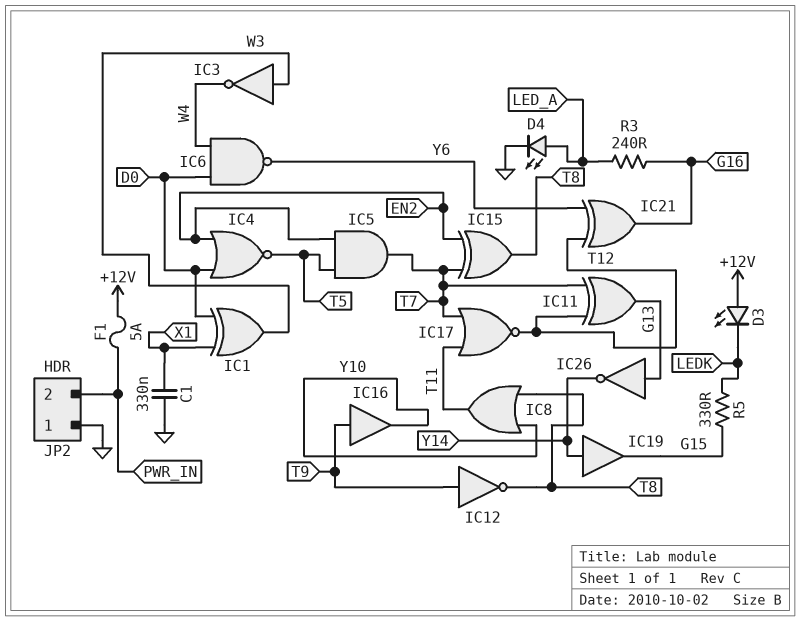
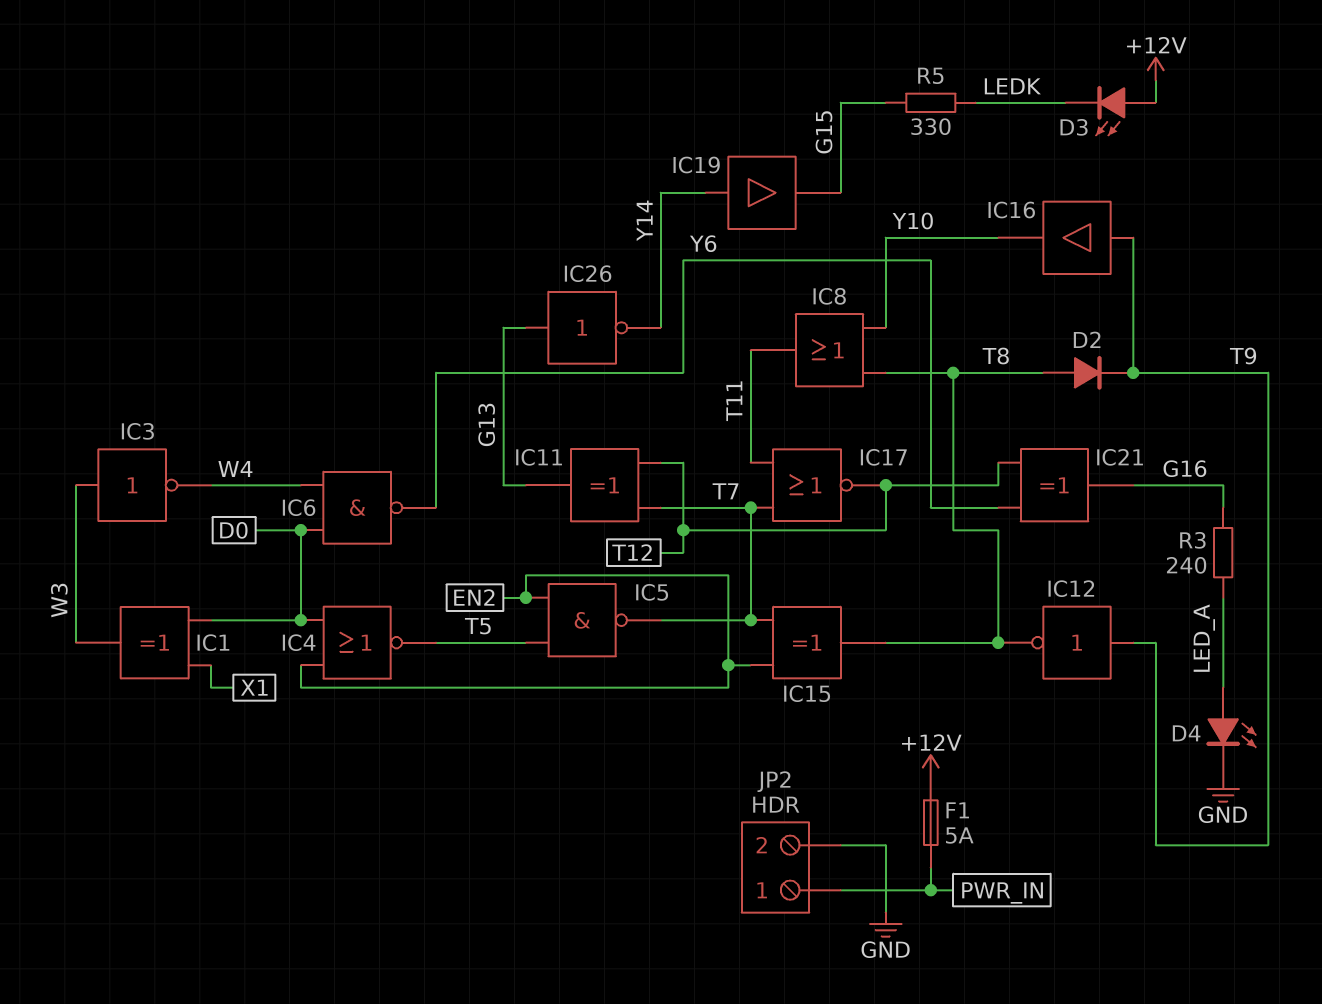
C1: 330nF (GND, X1) -> none
D2: none -> diode (A T8, K T9)
IC5: AND (in EN2, in T5, out T7) -> NAND (in EN2, in T5, out T7)
JP2 pin 1: GND -> PWR_IN
JP2 pin 2: PWR_IN -> GND

